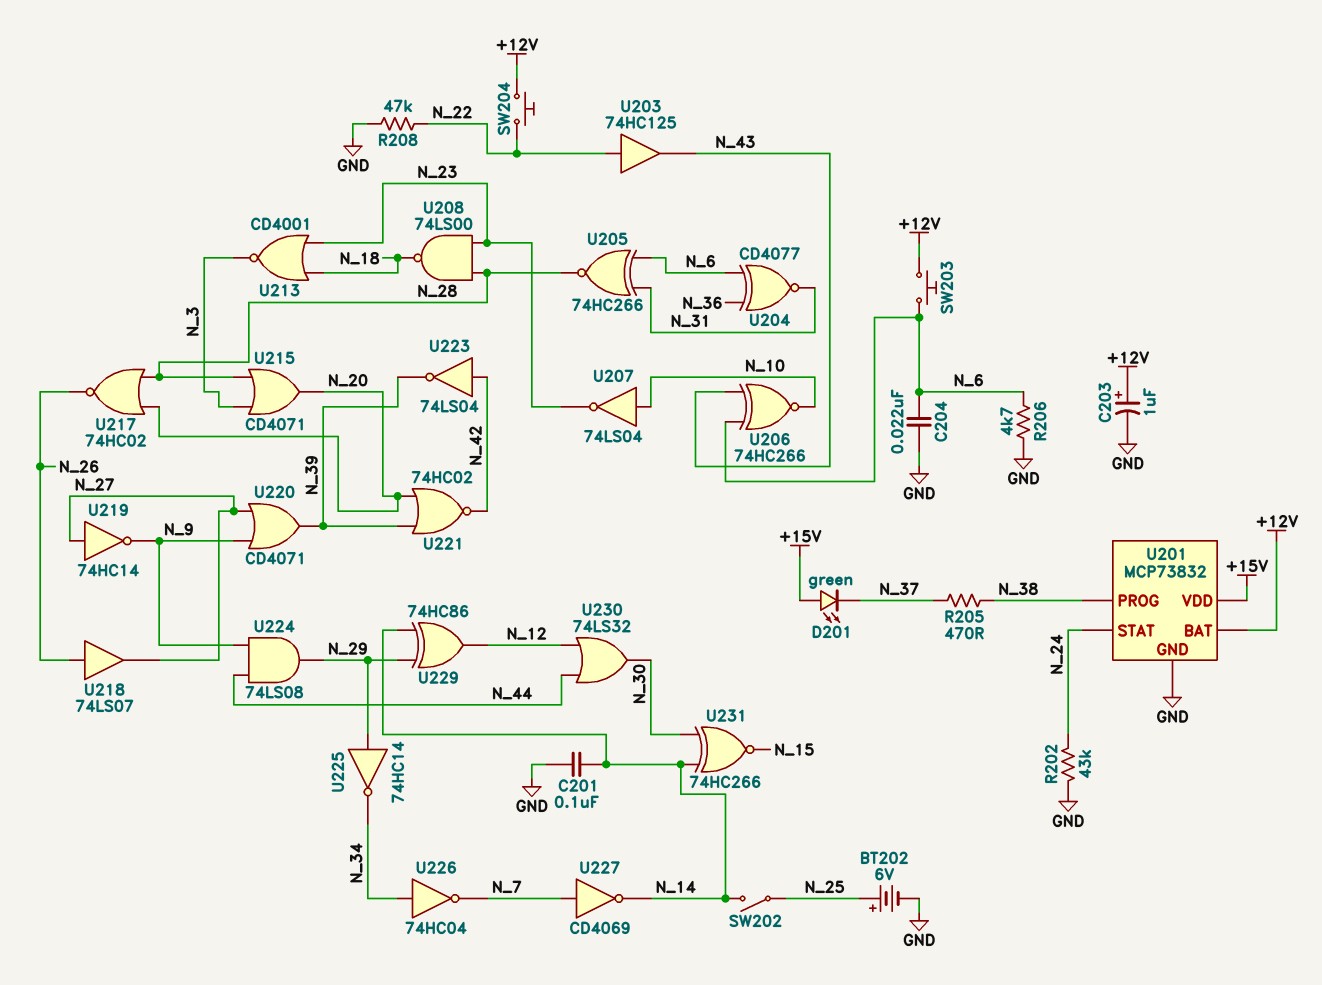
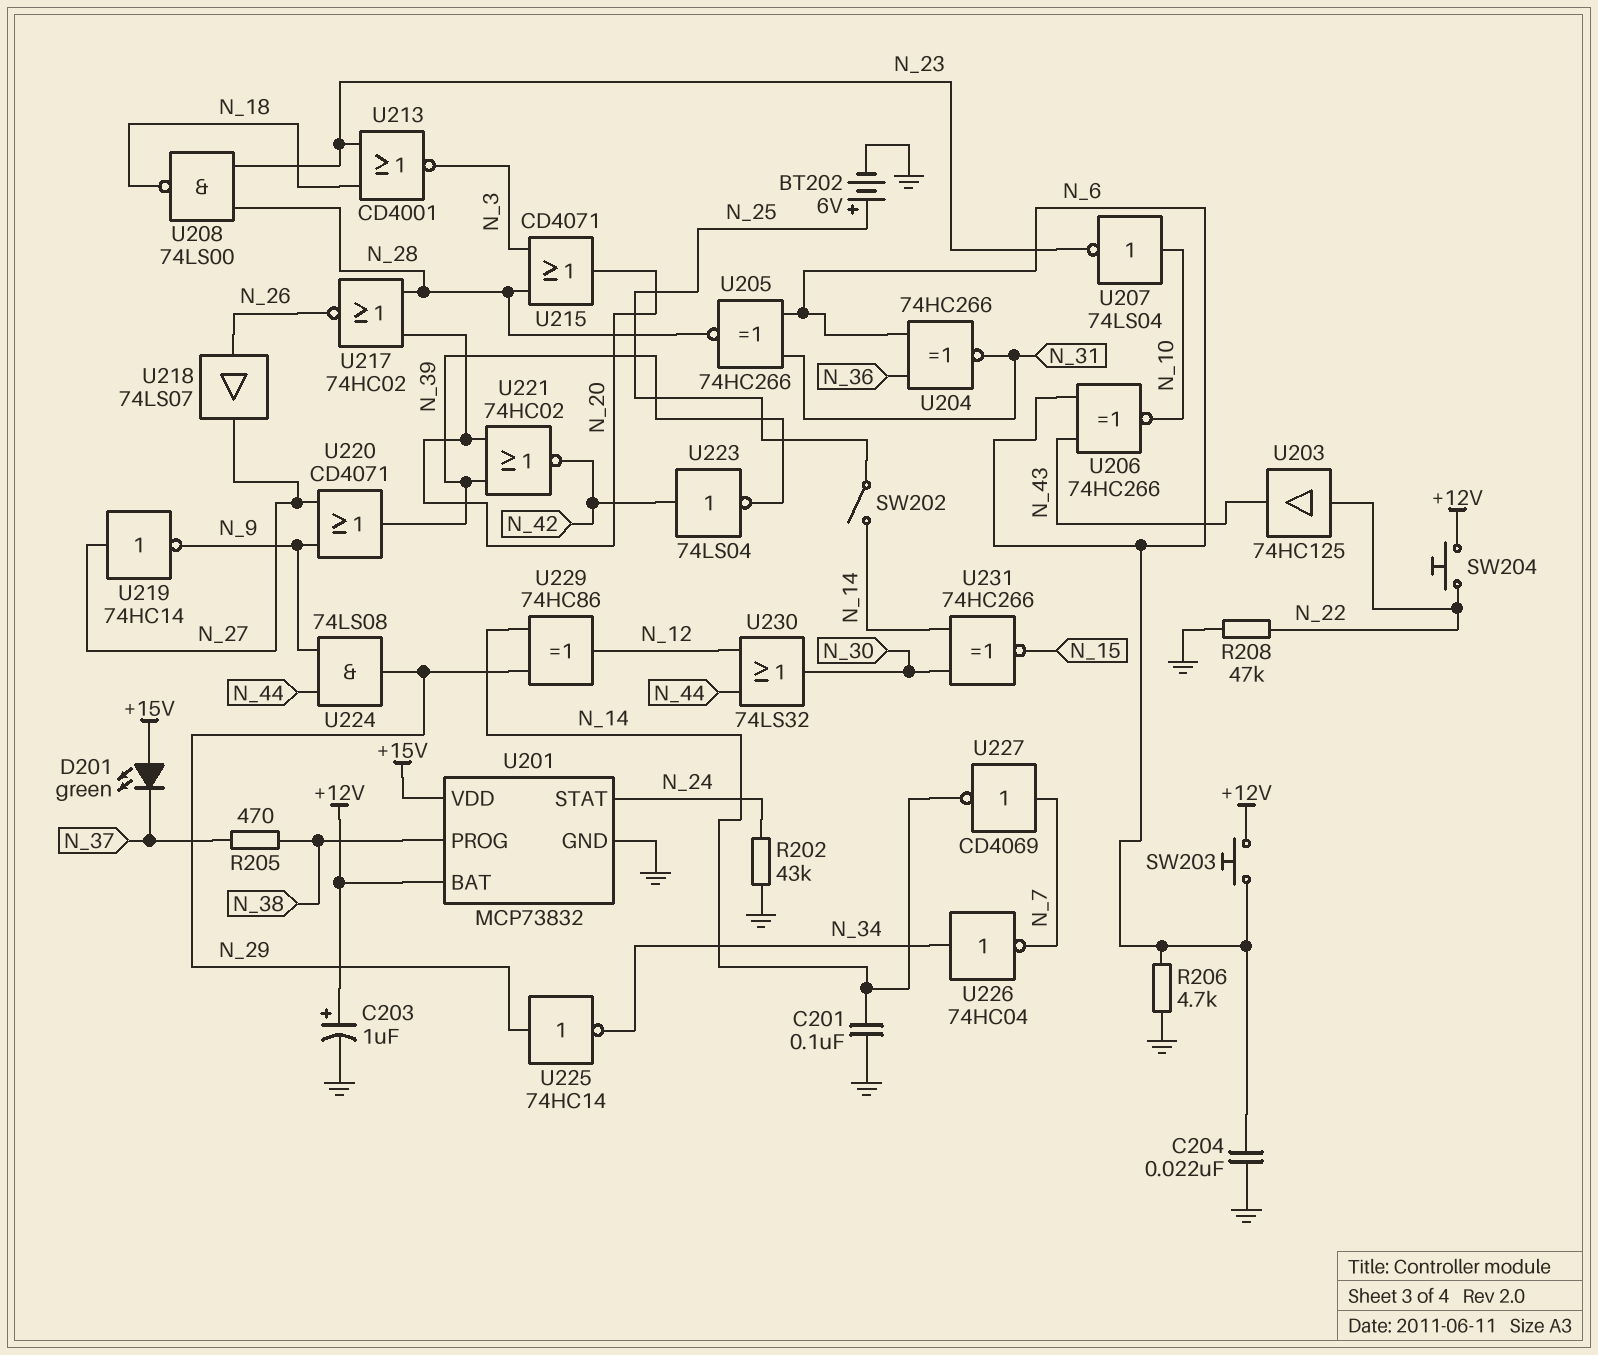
U204: XNOR CD4077 (in N_6, in N_36, out N_31) -> XNOR 74HC266 (in N_6, in N_36, out N_31)

